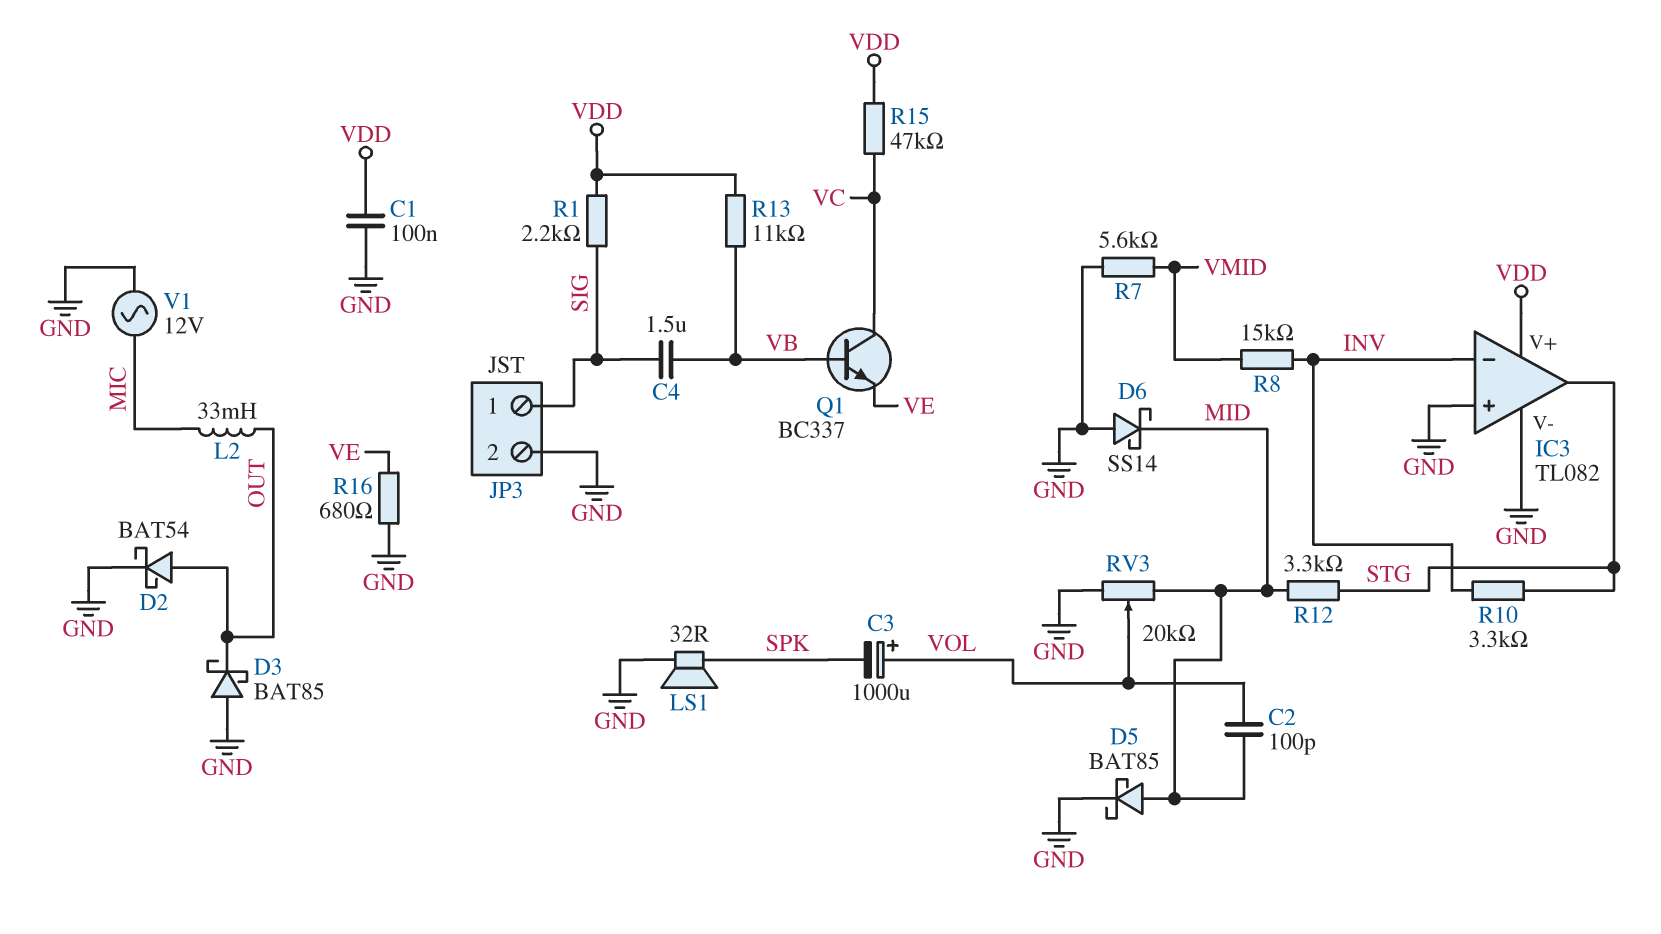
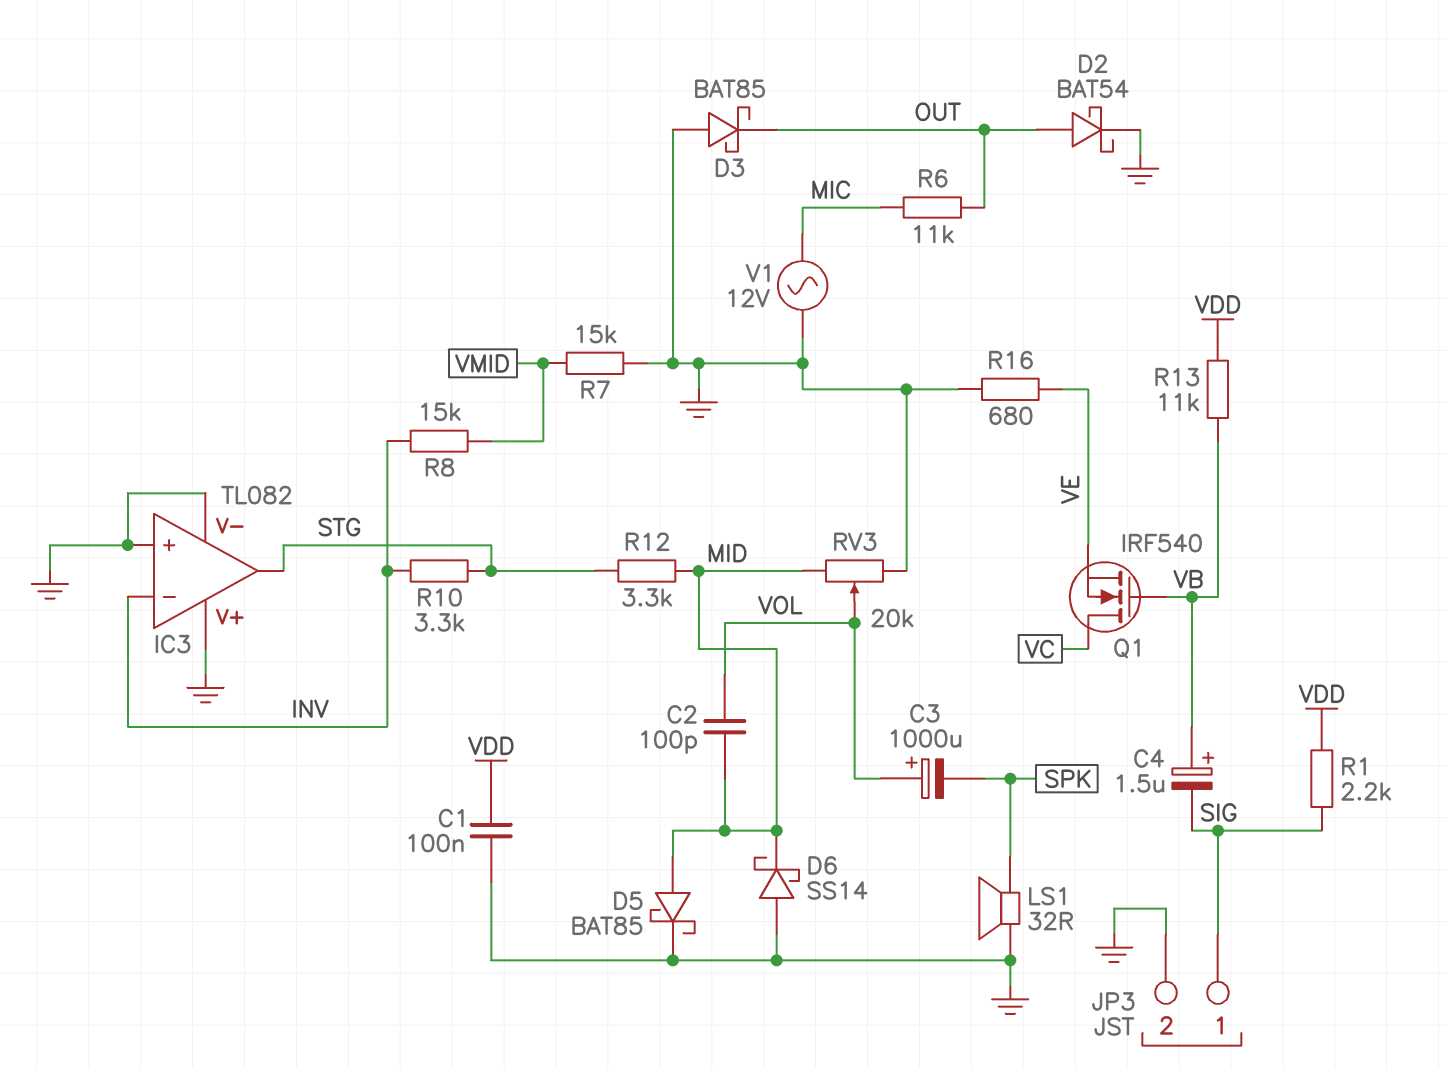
C4: 1.5uF (SIG, VB) -> 1.5uF (plus VB, minus SIG)
IC3 pin V+: VDD -> GND
L2: 33mH (MIC, OUT) -> none
Q1: NPN BC337 (B VB, C VC, E VE) -> NMOS IRF540 (G VB, D VC, S VE)
R6: none -> 11k (MIC, OUT)
R7: 5.6k (GND, VMID) -> 15k (GND, VMID)
R15: 47k (VC, VDD) -> none

